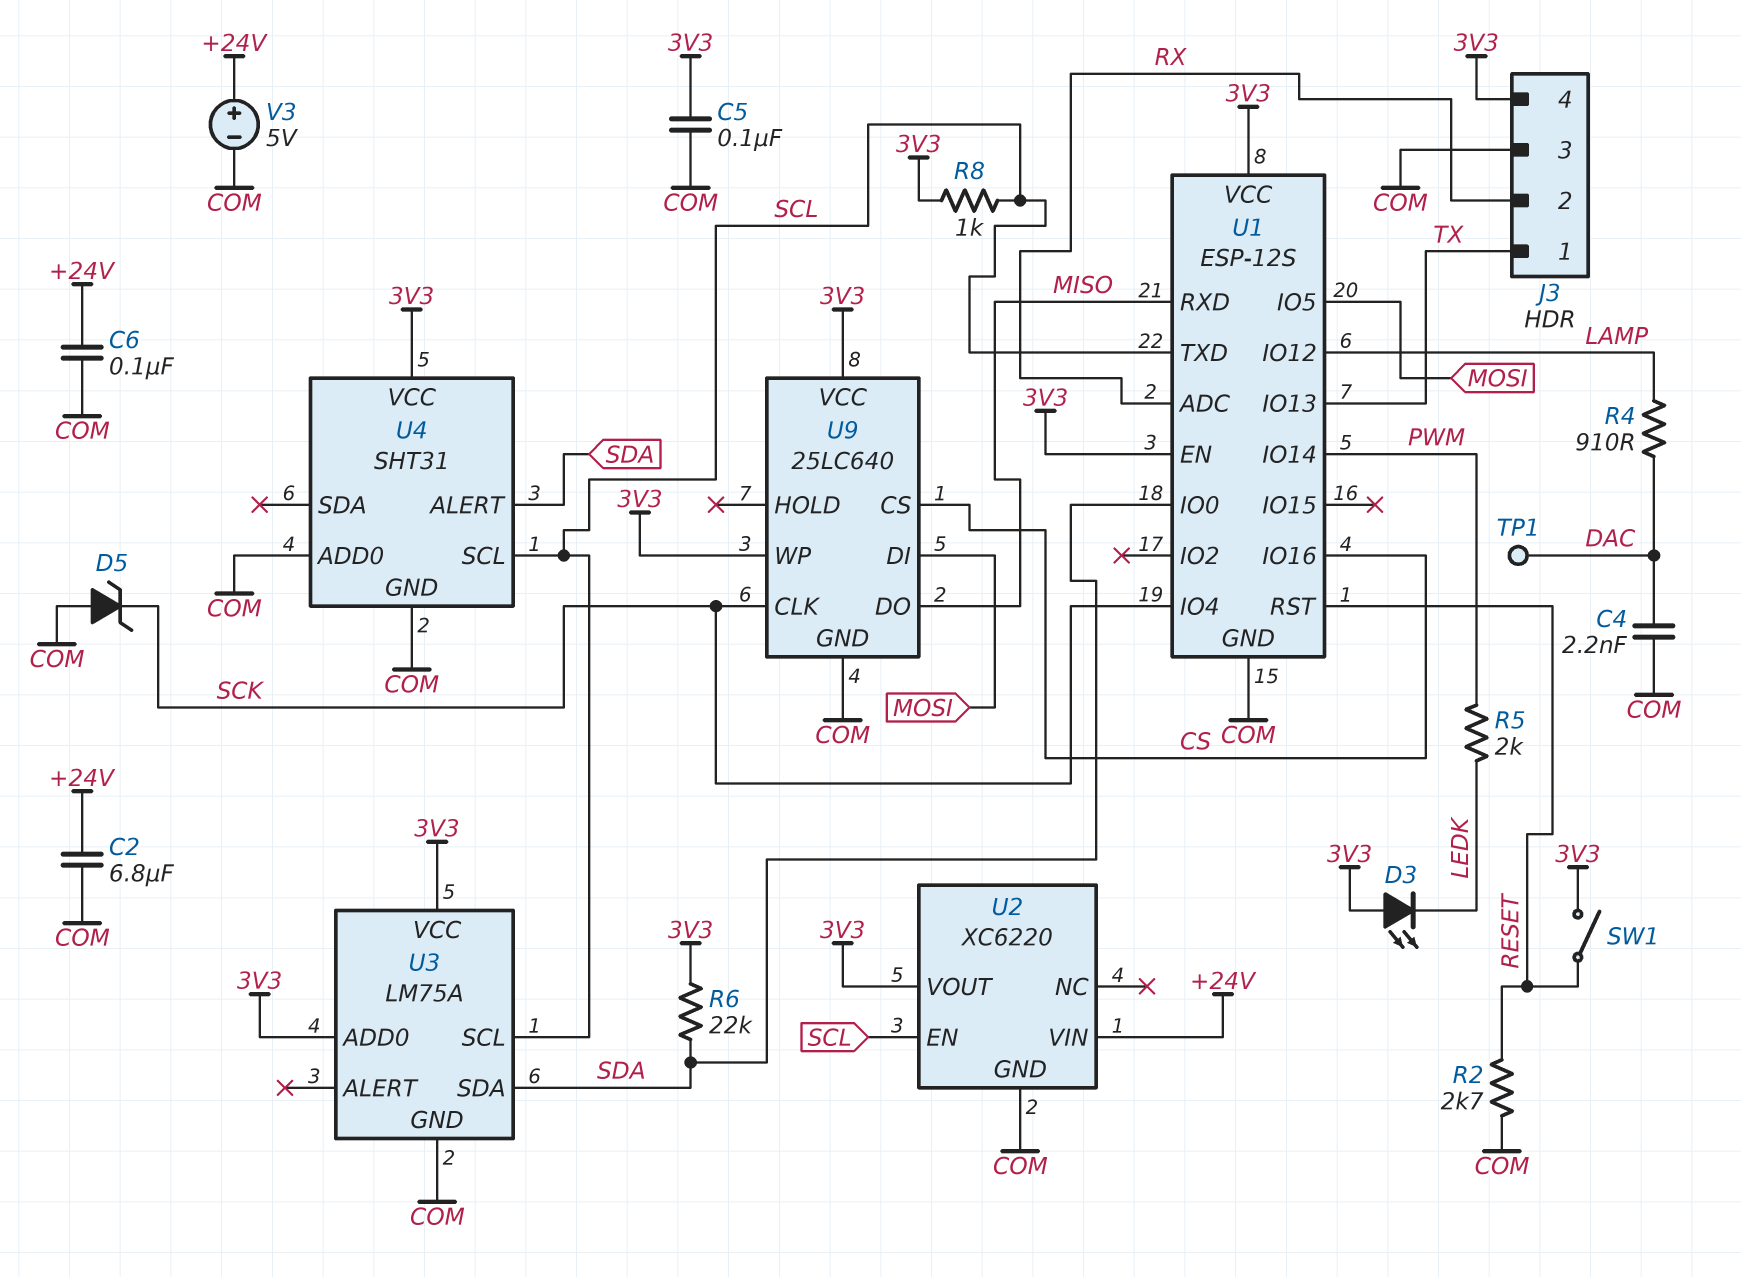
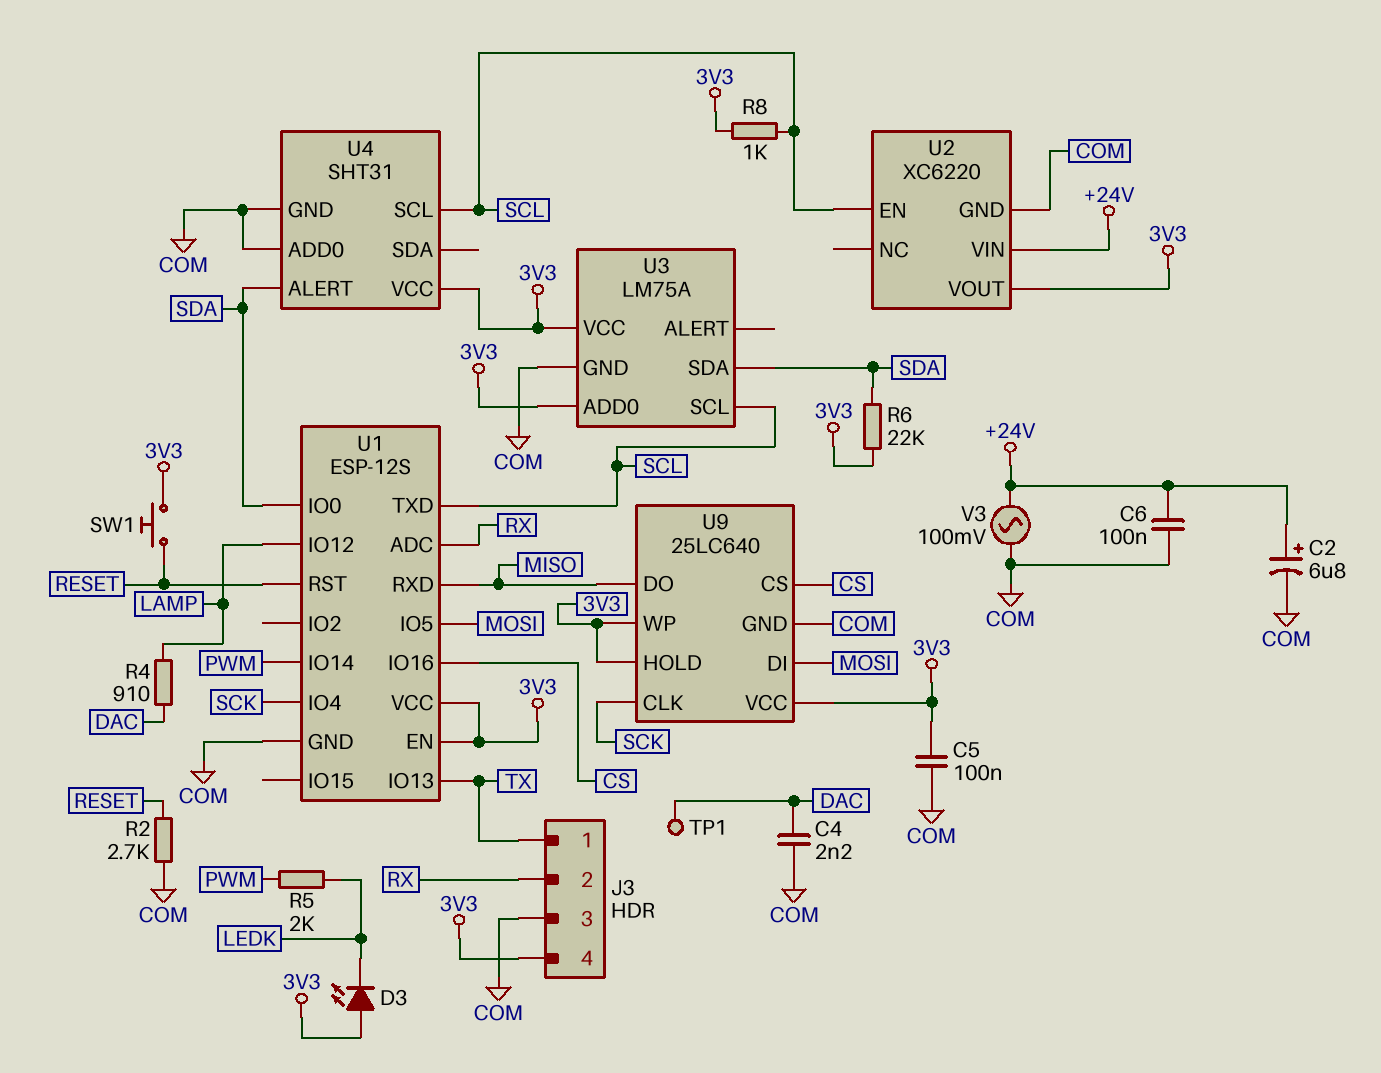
C2: 6.8uF (+24V, COM) -> 6.8uF (plus +24V, minus COM)
D5: zener (A COM, K SCK) -> none
SW1: switch (3V3, RESET) -> button (3V3, RESET)
U9 pin HOLD: none -> 3V3
V3: 5V (plus +24V, minus COM) -> AC 100mV (+24V, COM)

